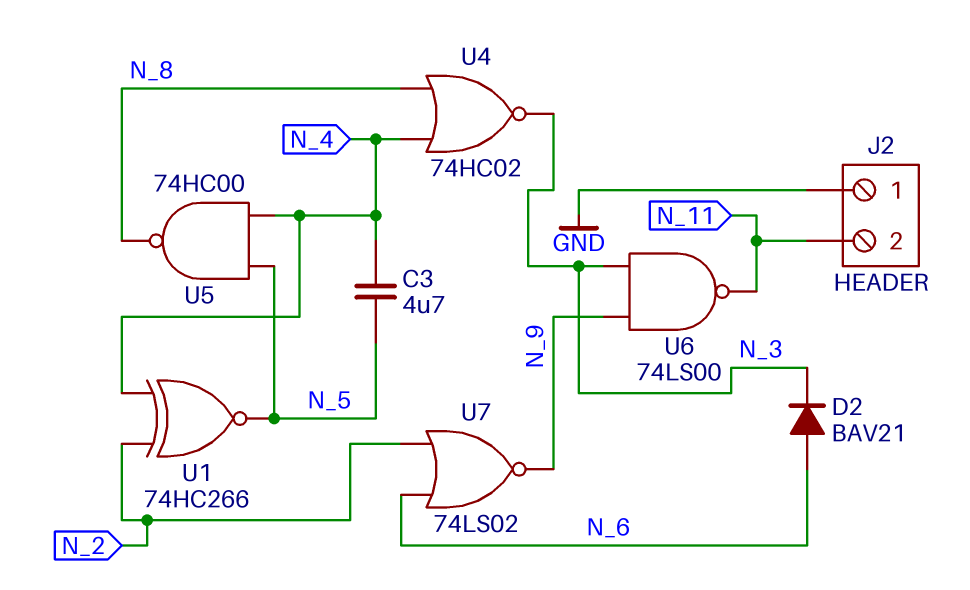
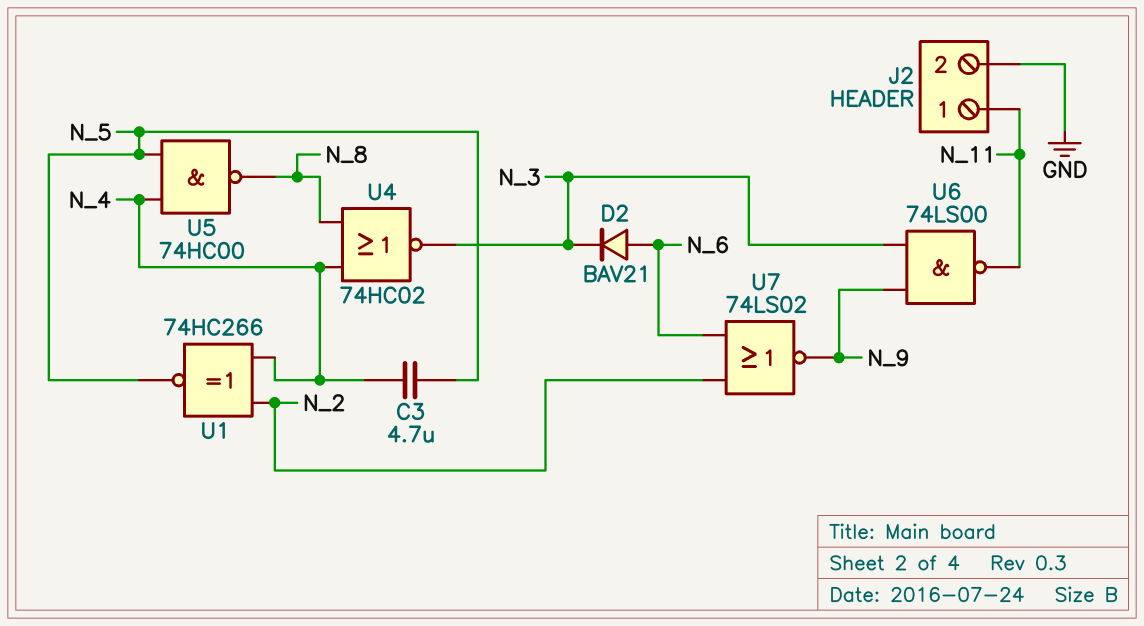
J2 pin 1: GND -> N_11
J2 pin 2: N_11 -> GND

